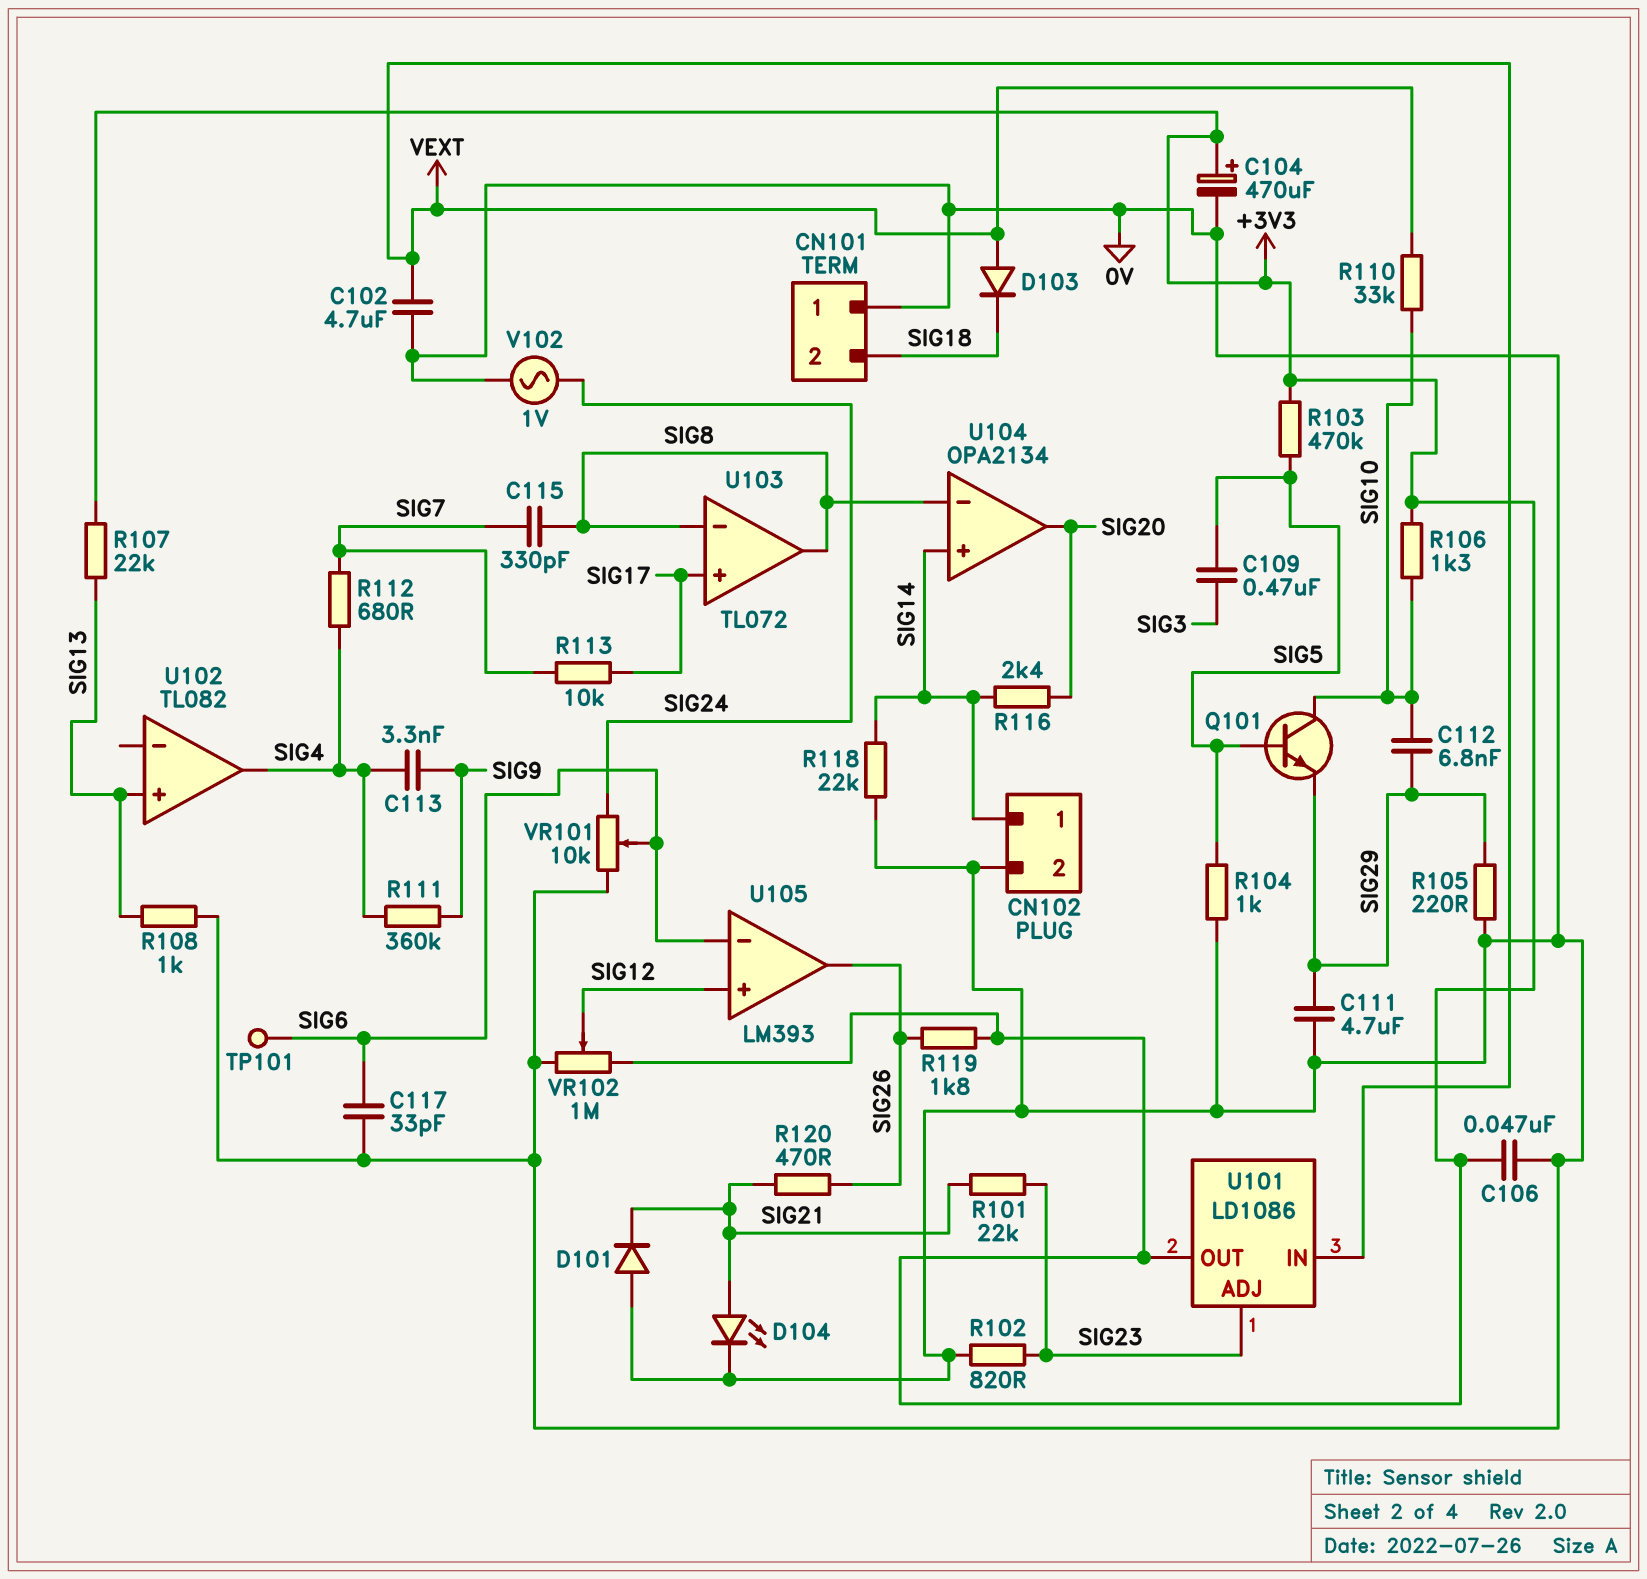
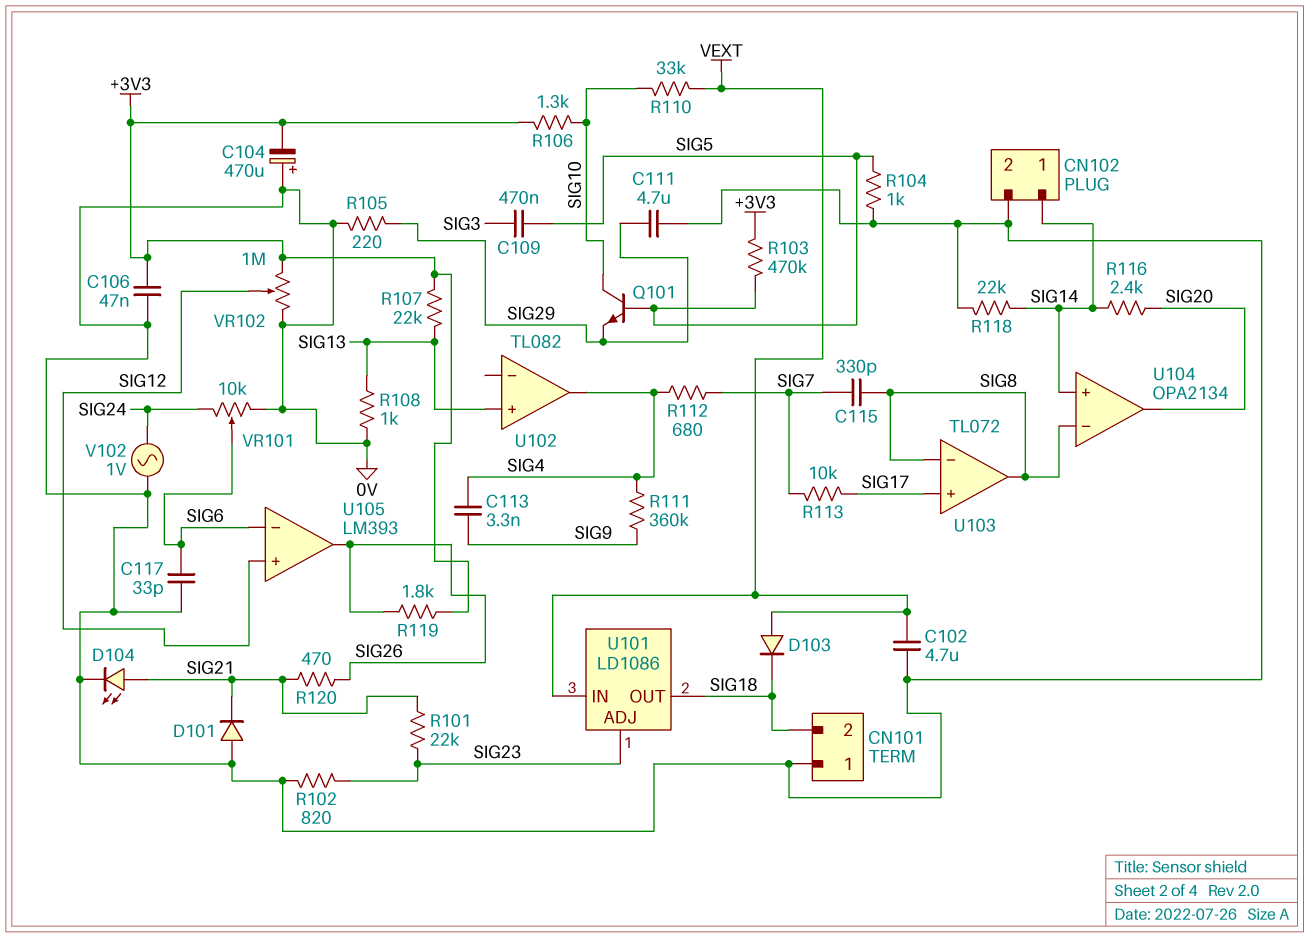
C104: 470uF (plus +3V3, minus 0V) -> 470uF (plus 0V, minus +3V3)
C112: 6.8nF (SIG10, SIG29) -> none
TP101: test point (SIG6) -> none
U101 pin OUT: +3V3 -> SIG18

